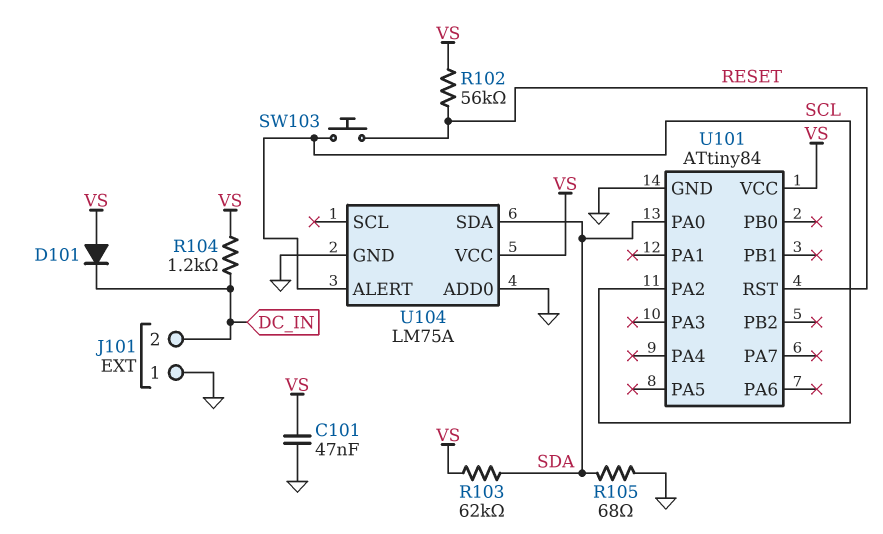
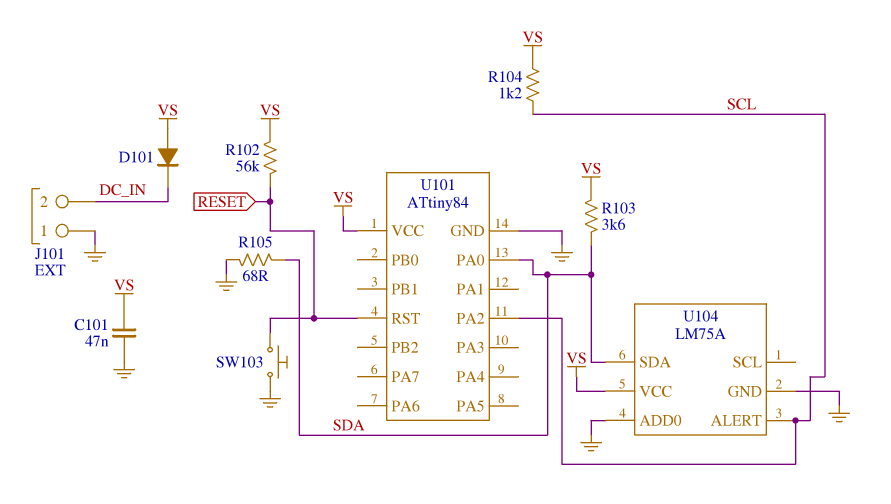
R103: 62k (SDA, VS) -> 3.6k (SDA, VS)
R104: 1.2k (DC_IN, VS) -> 1.2k (SCL, VS)
SW103: button (RESET, SCL) -> button (GND, RESET)

